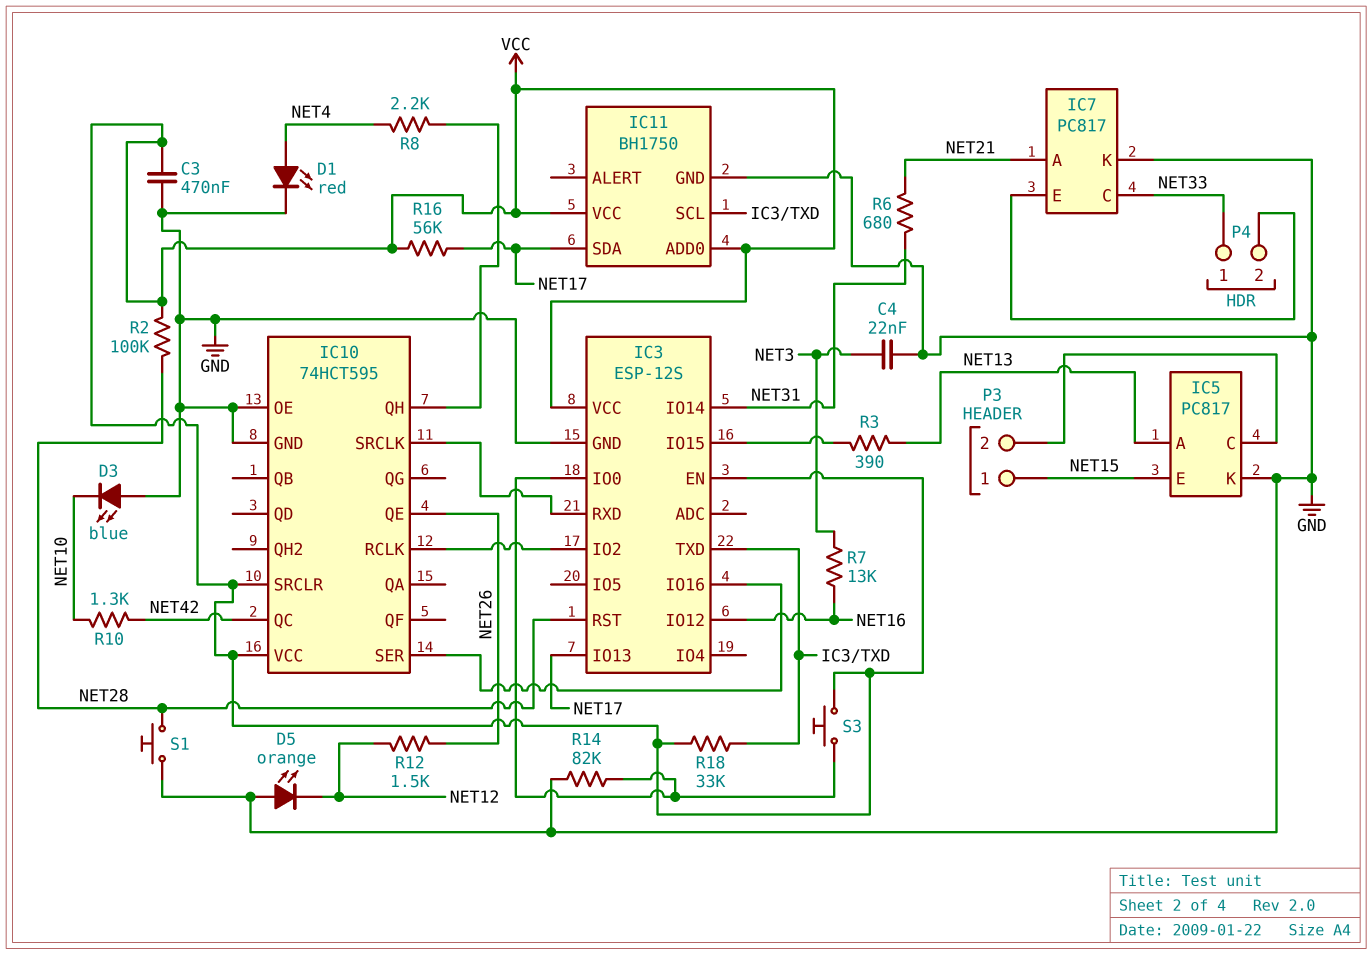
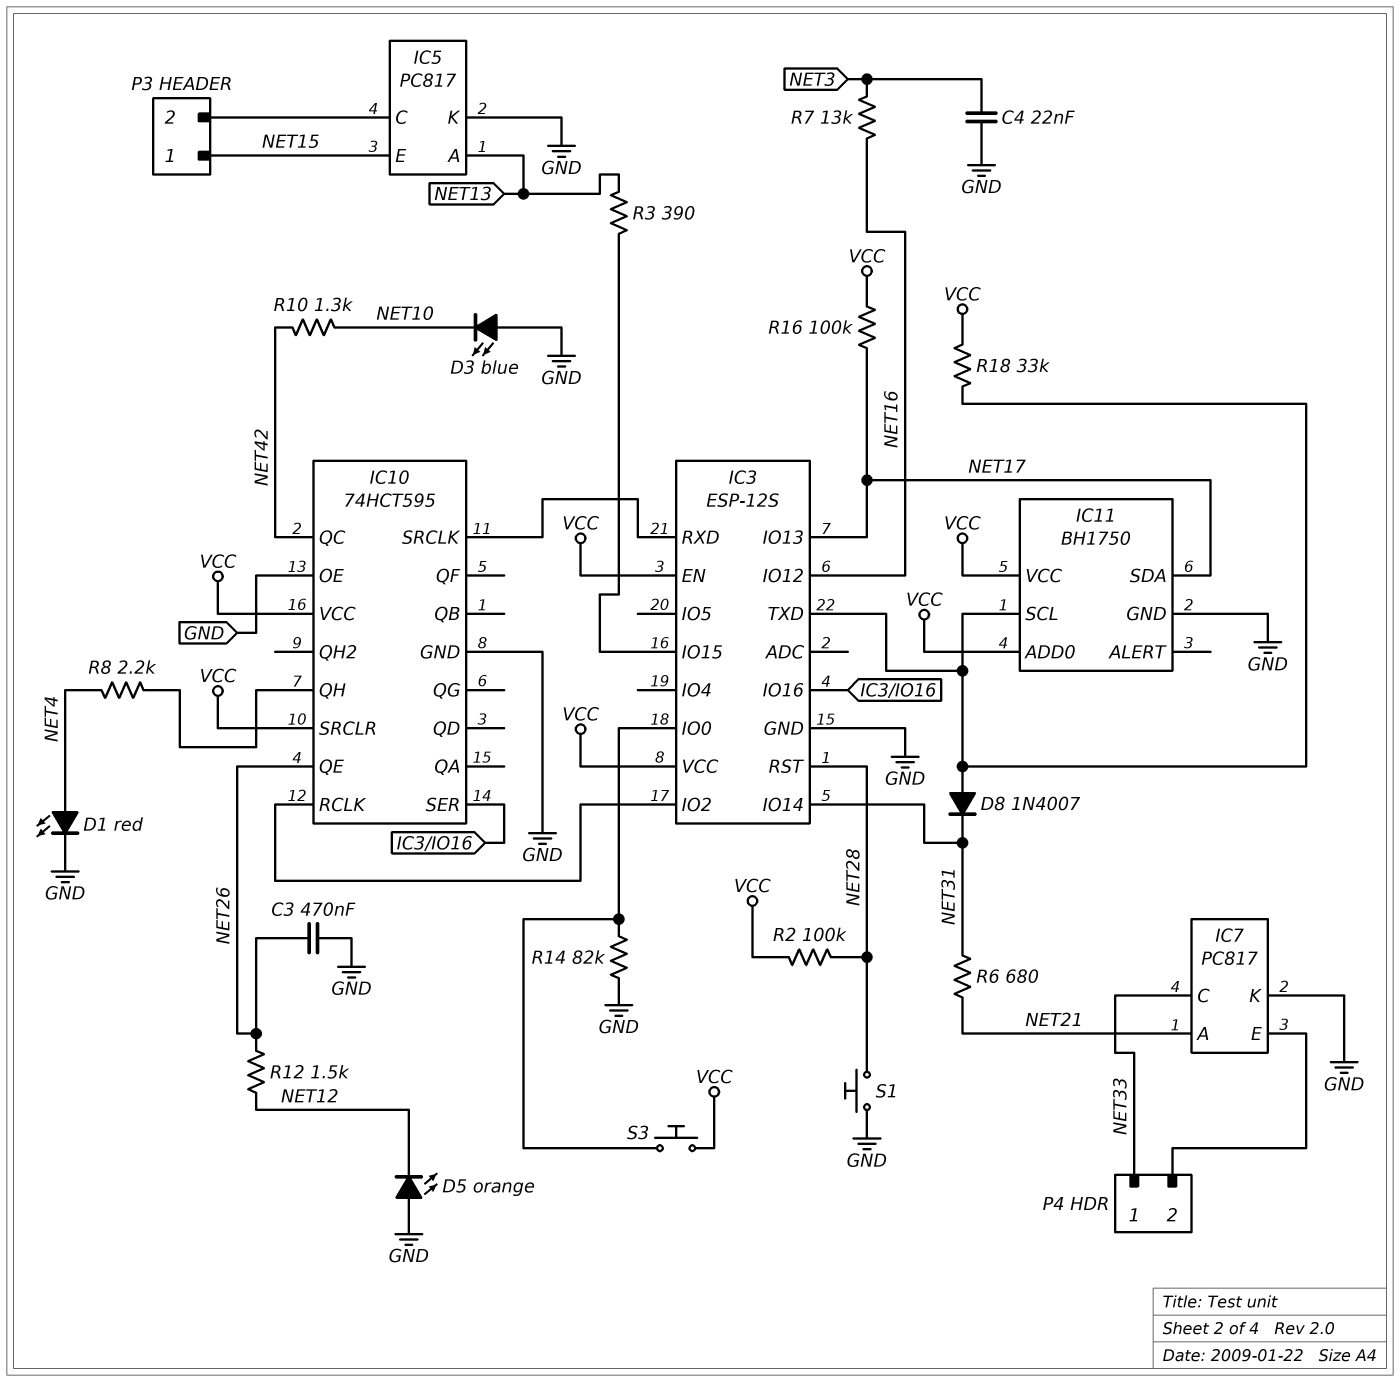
C3: 470nF (GND, VCC) -> 470nF (GND, NET26)
D8: none -> diode 1N4007 (A IC3/TXD, K NET31)
R16: 56k (NET17, VCC) -> 100k (NET17, VCC)

